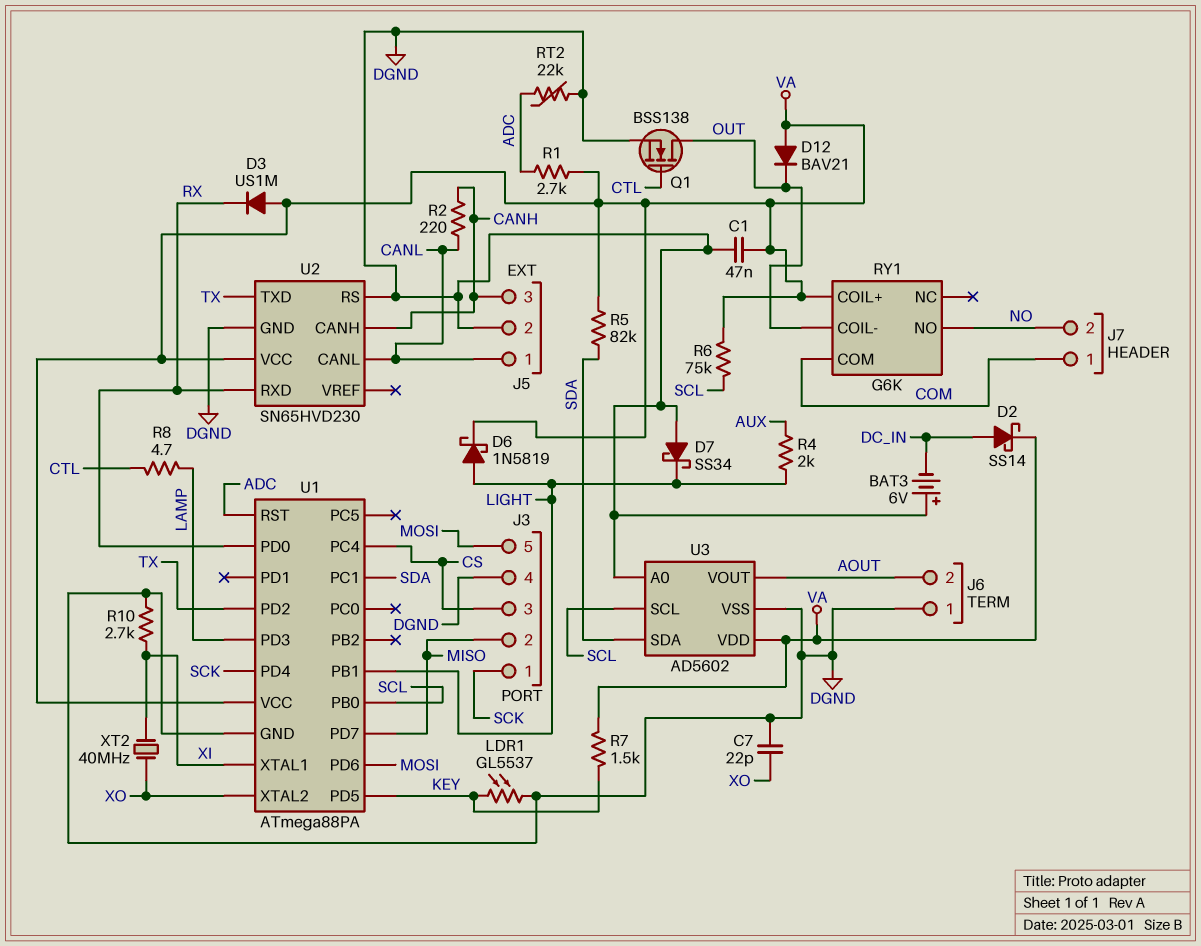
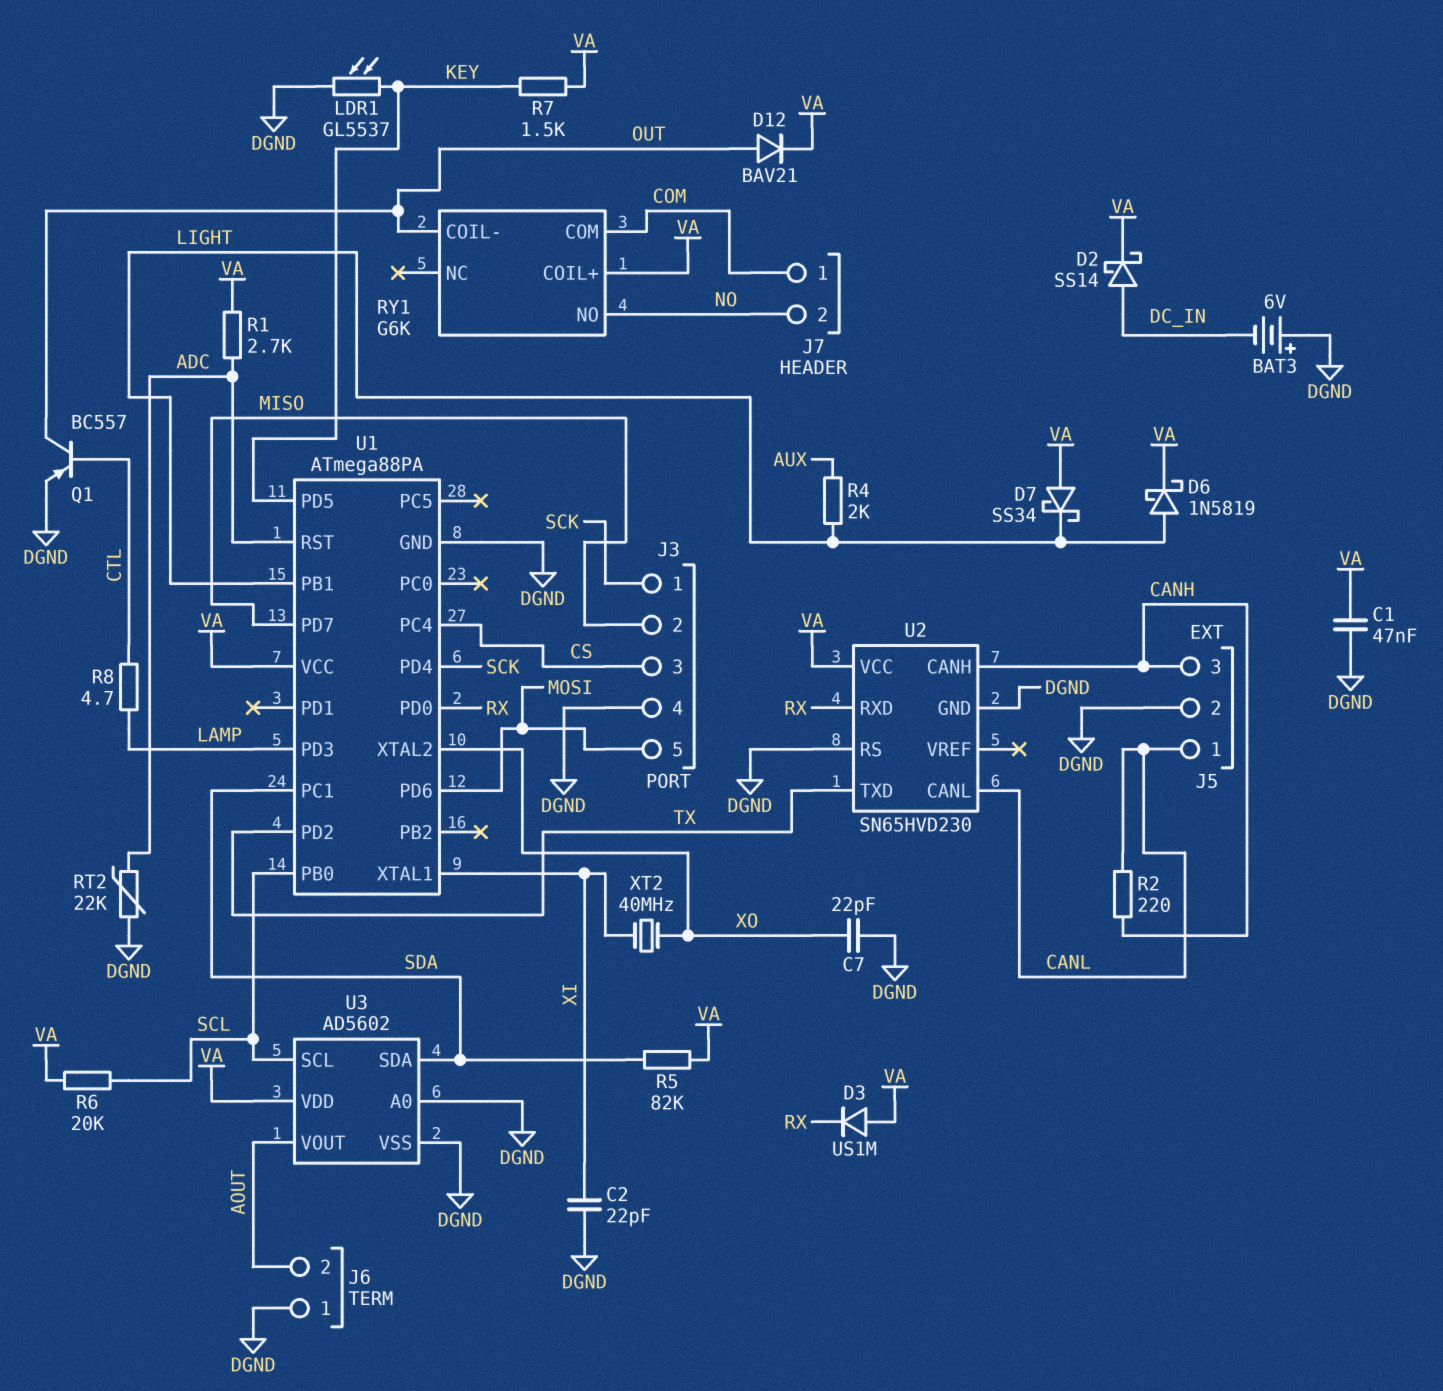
C2: none -> 22pF (DGND, XI)
D7: schottky SS34 (A DGND, K LIGHT) -> schottky SS34 (A VA, K LIGHT)
D12: diode BAV21 (A VA, K OUT) -> diode BAV21 (A OUT, K VA)
Q1: NMOS BSS138 (G CTL, D OUT, S DGND) -> PNP BC557 (B CTL, C OUT, E DGND)
R6: 75k (SCL, VA) -> 20k (SCL, VA)
R10: 2.7k (DGND, XI) -> none

